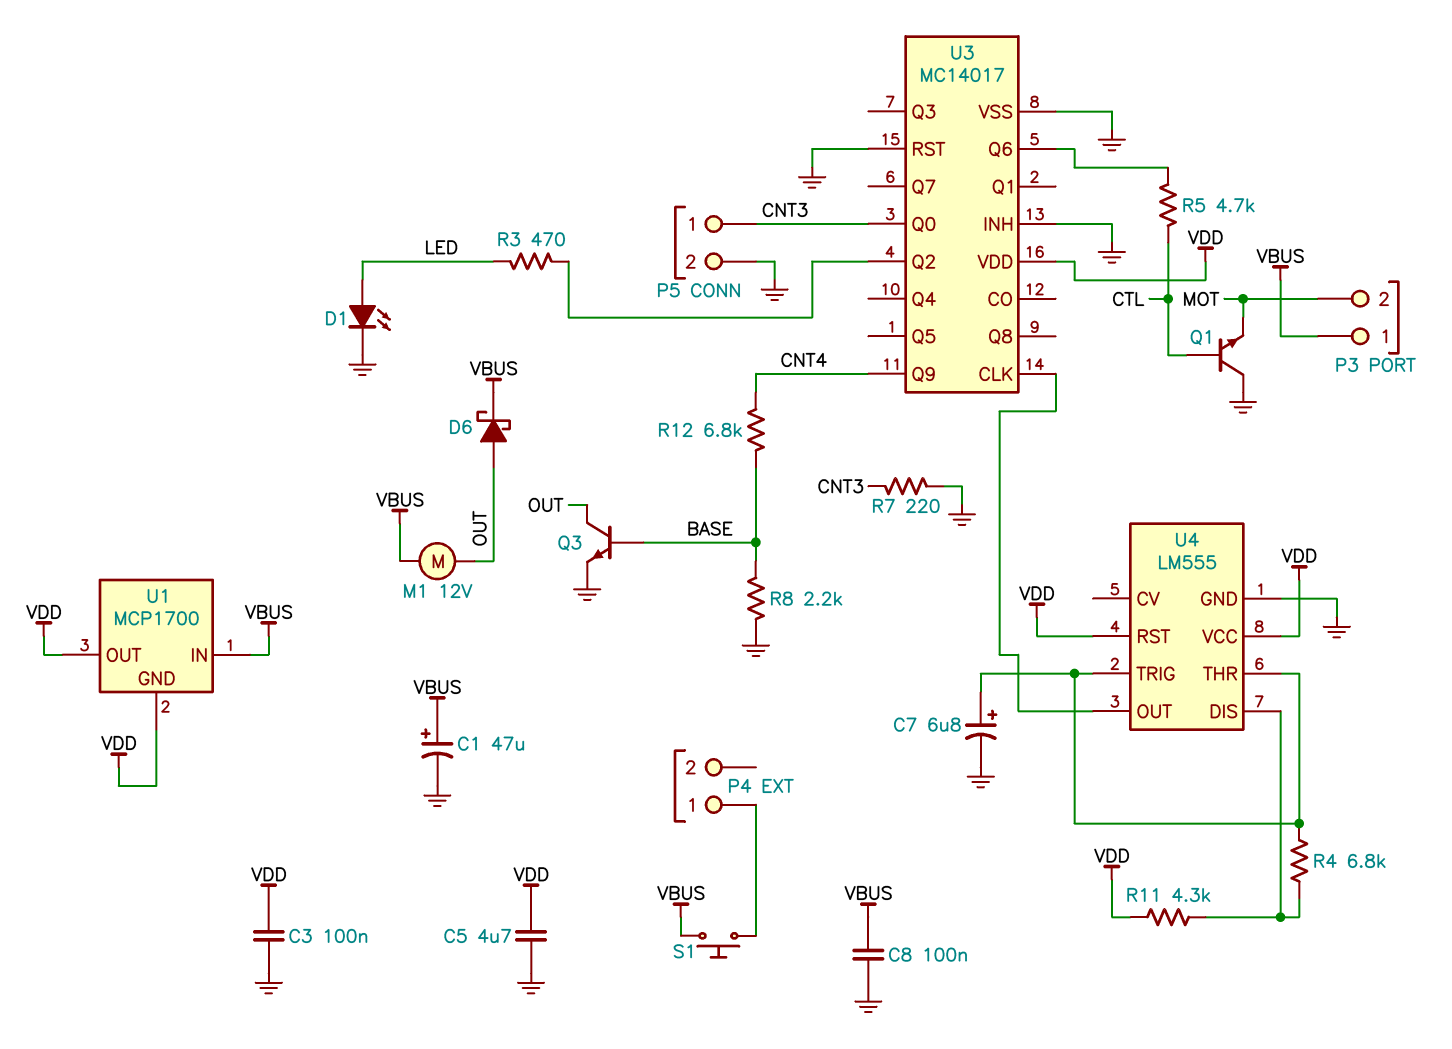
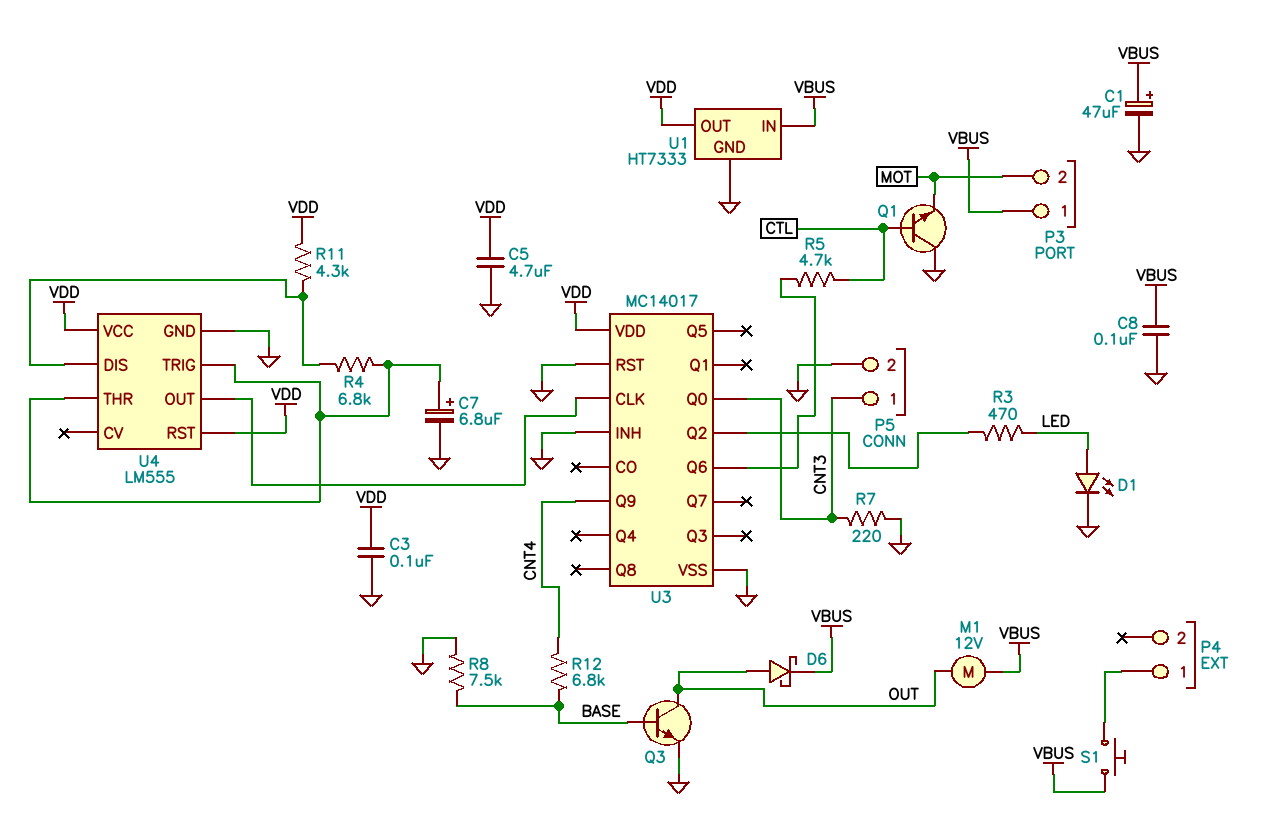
R8: 2.2k (BASE, GND) -> 7.5k (BASE, GND)
U1: MCP1700 -> HT7333
U1 pin GND: VDD -> GND

